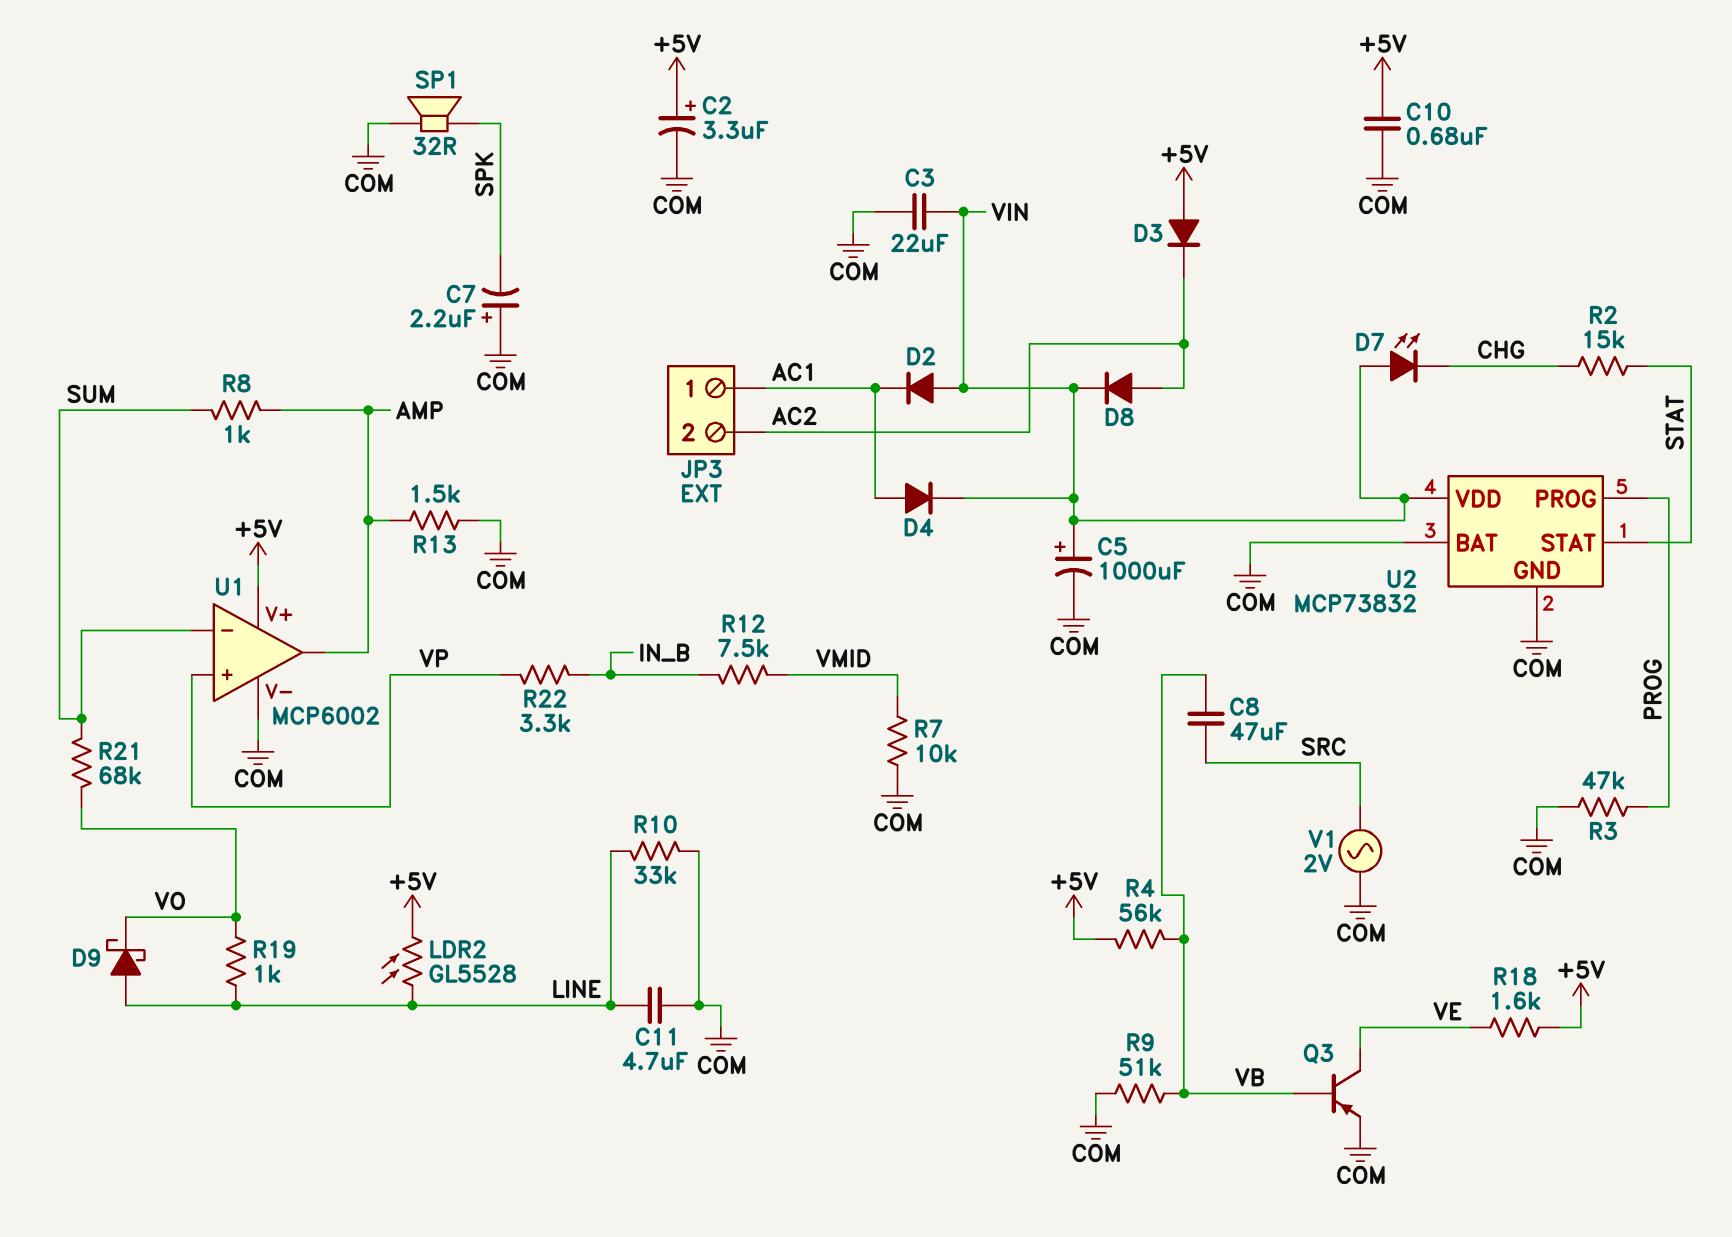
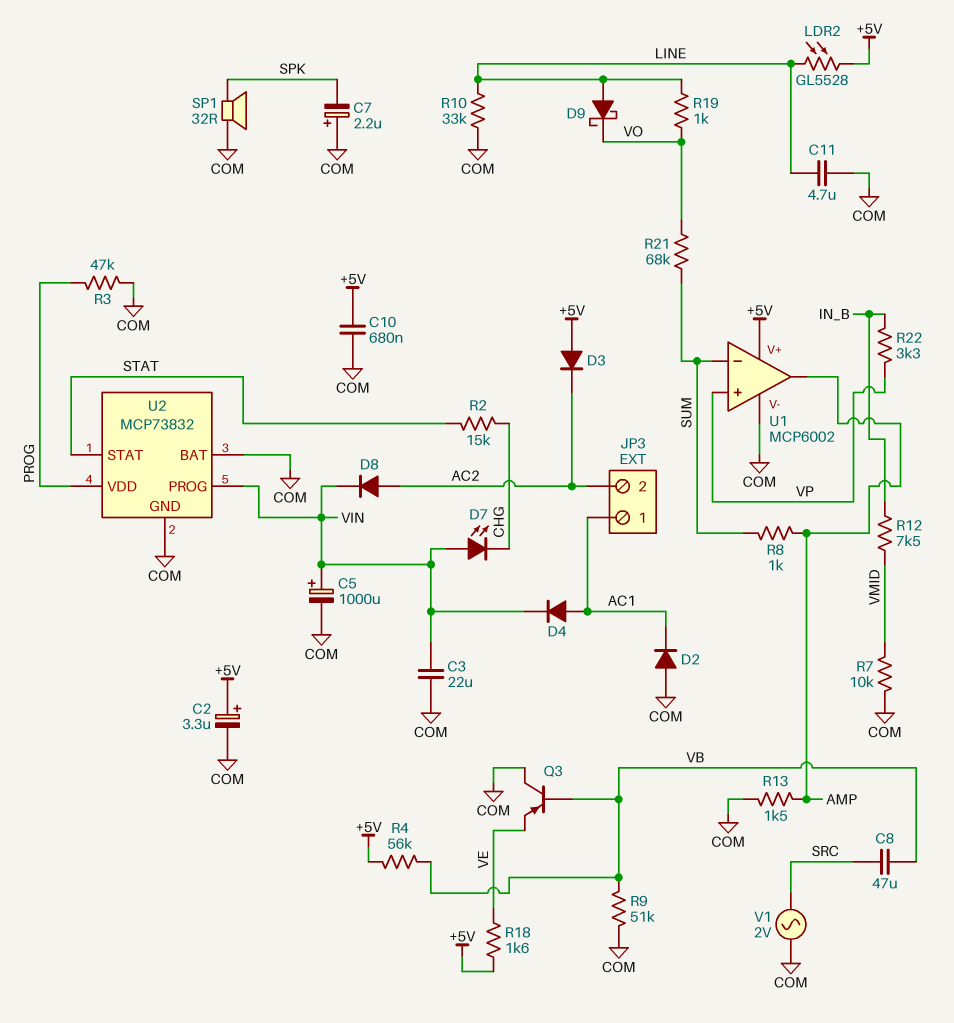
D2: diode (A VIN, K AC1) -> diode (A COM, K AC1)
Q3: PNP (B VB, C VE, E COM) -> PNP (B VB, C COM, E VE)
U2 pin PROG: PROG -> VIN
U2 pin VDD: VIN -> PROG

